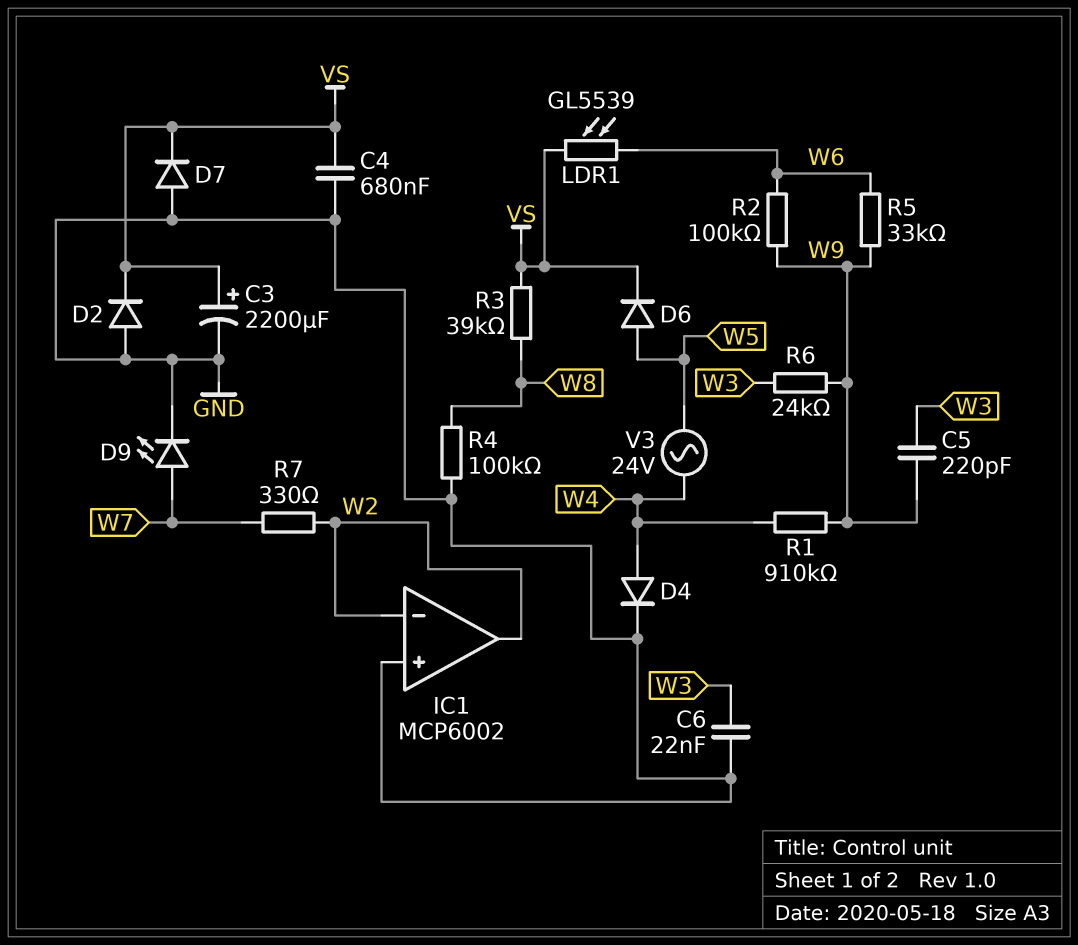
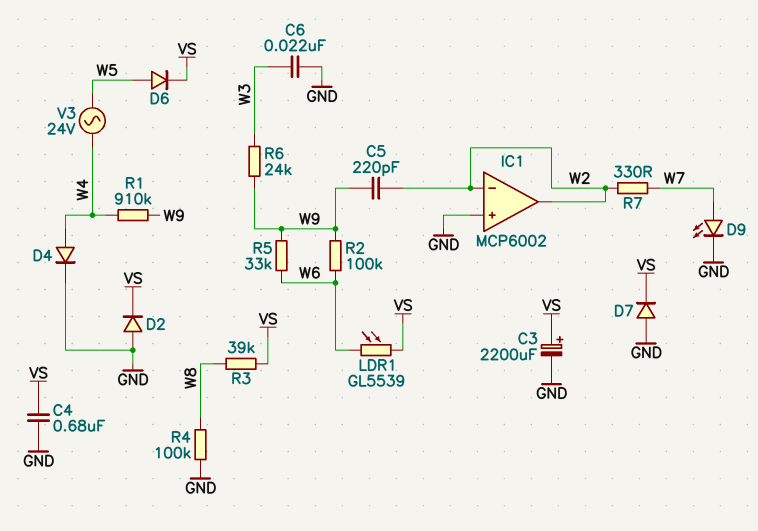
C5: 220pF (W3, W9) -> 220pF (W2, W9)

